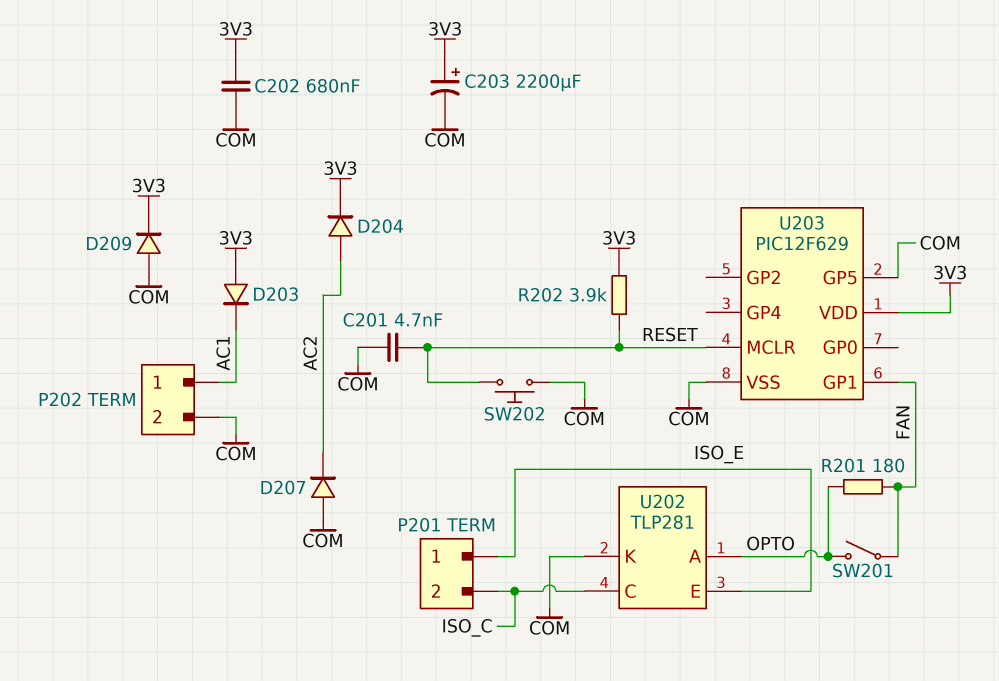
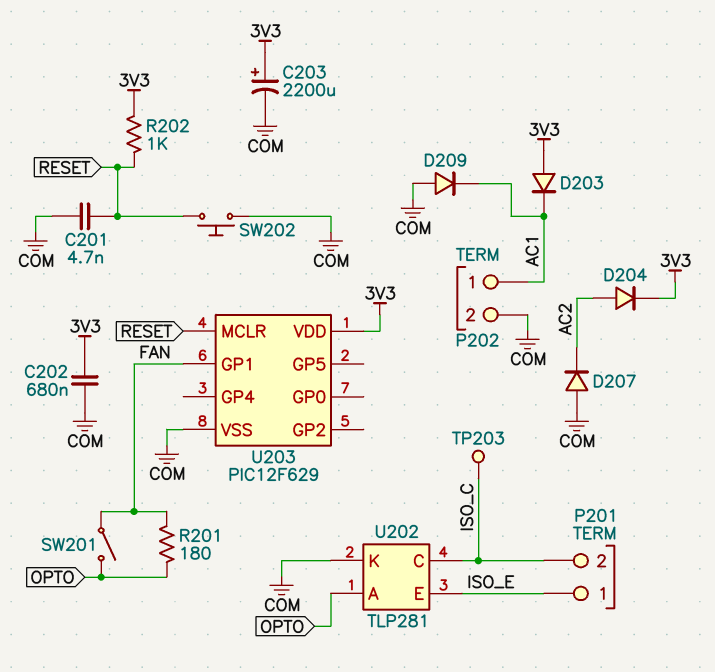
D209: diode (A COM, K 3V3) -> diode (A COM, K AC1)
R202: 3.9k (3V3, RESET) -> 1k (3V3, RESET)
TP203: none -> test point (ISO_C)
U203 pin GP5: COM -> none

